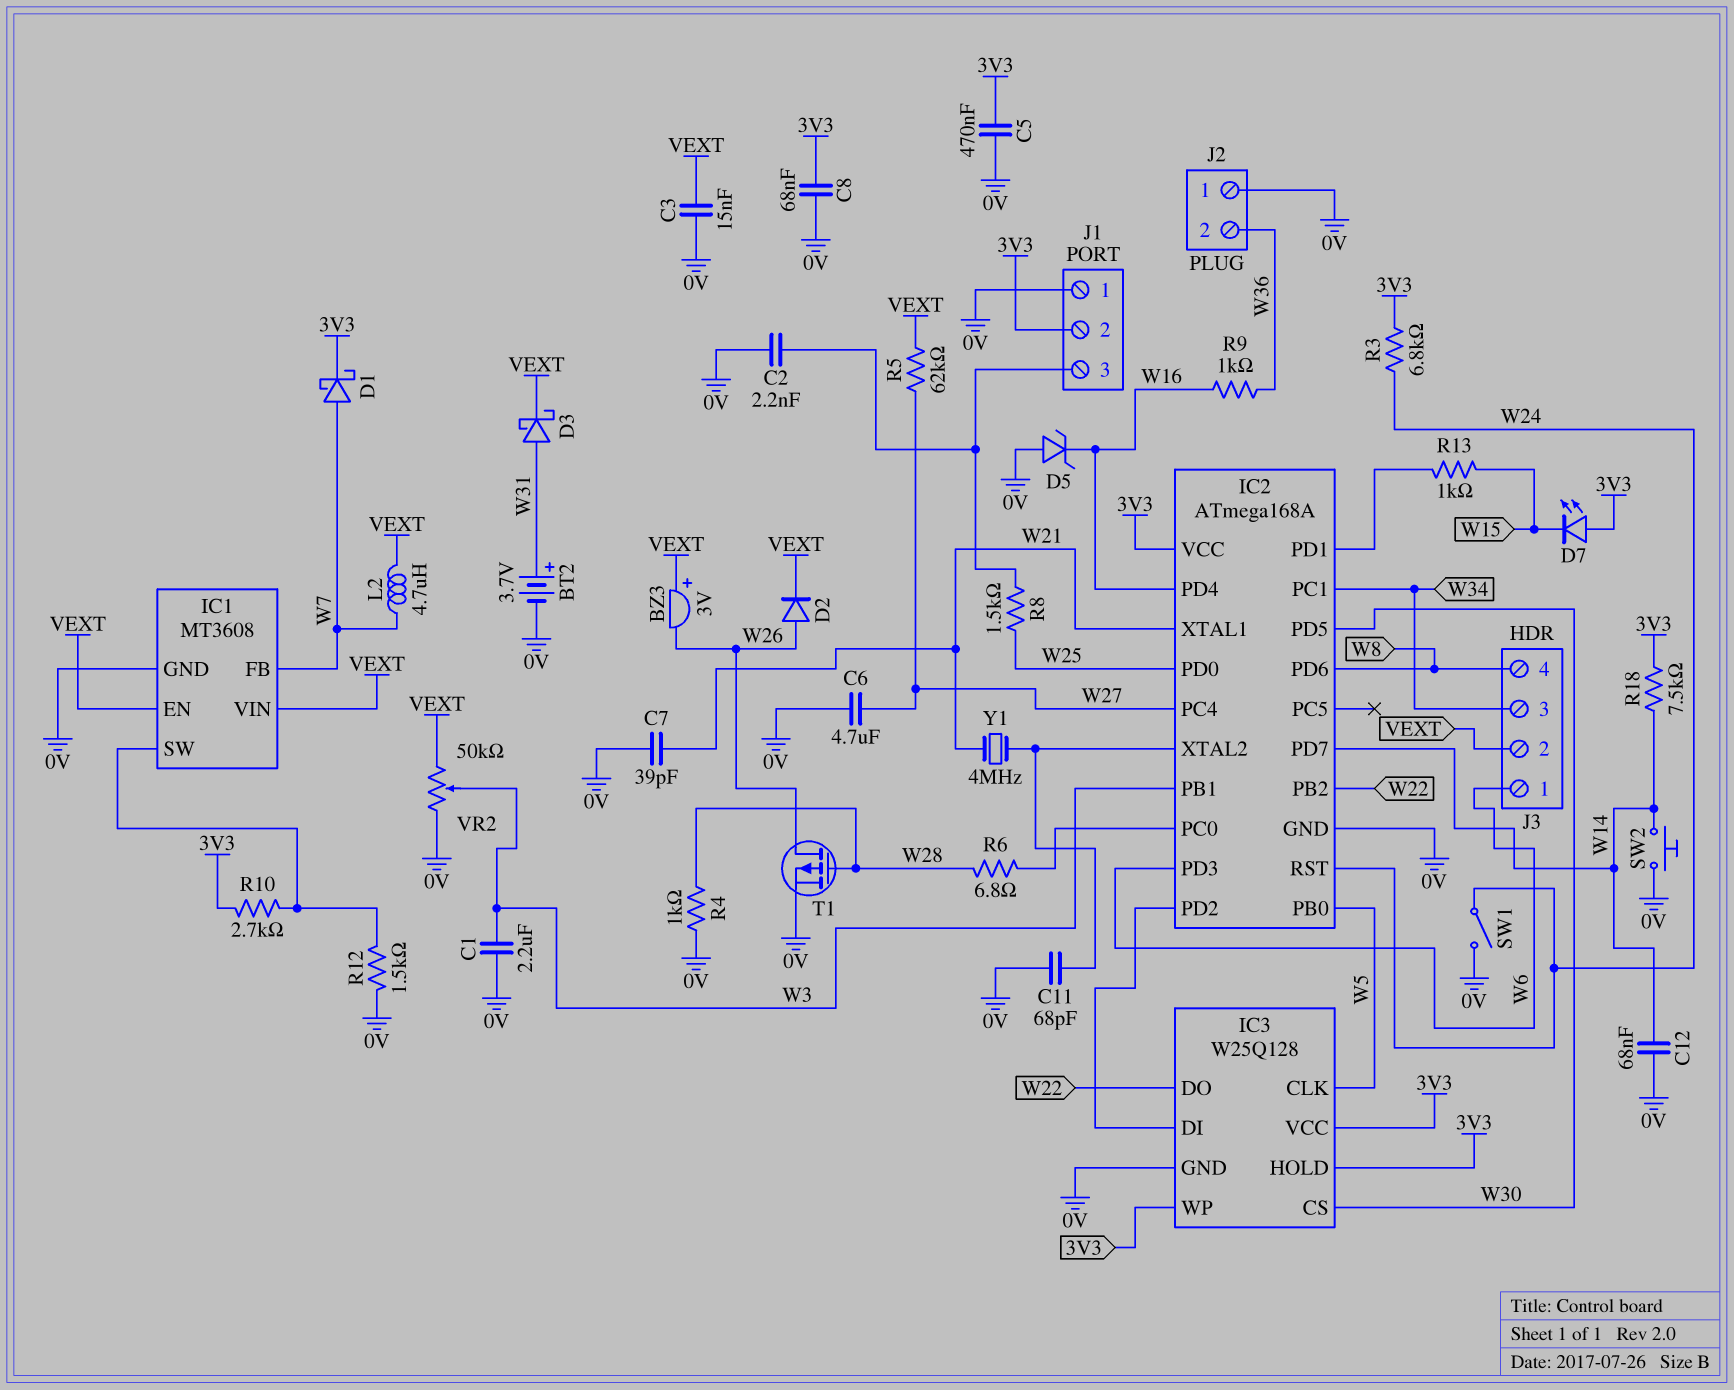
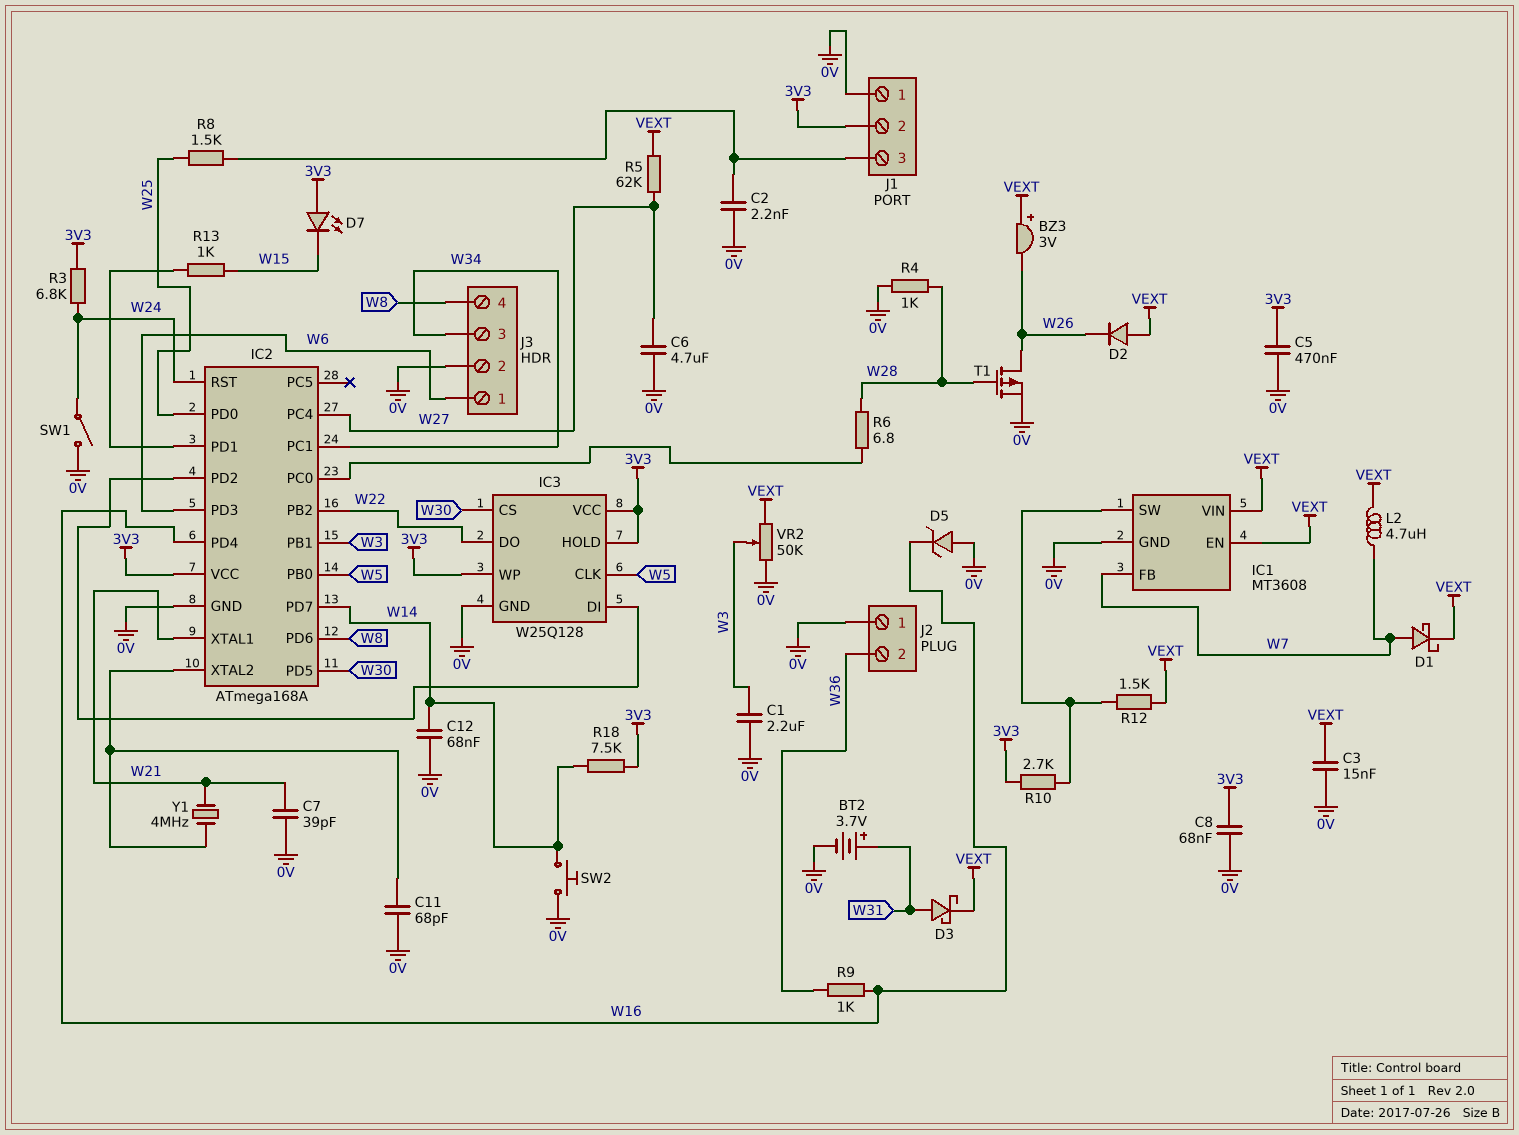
D1: schottky (A W7, K 3V3) -> schottky (A W7, K VEXT)
D2: diode (A W26, K VEXT) -> diode (A VEXT, K W26)
J3 pin 2: VEXT -> 0V
R12: 1.5k (0V, IC1/SW) -> 1.5k (IC1/SW, VEXT)

